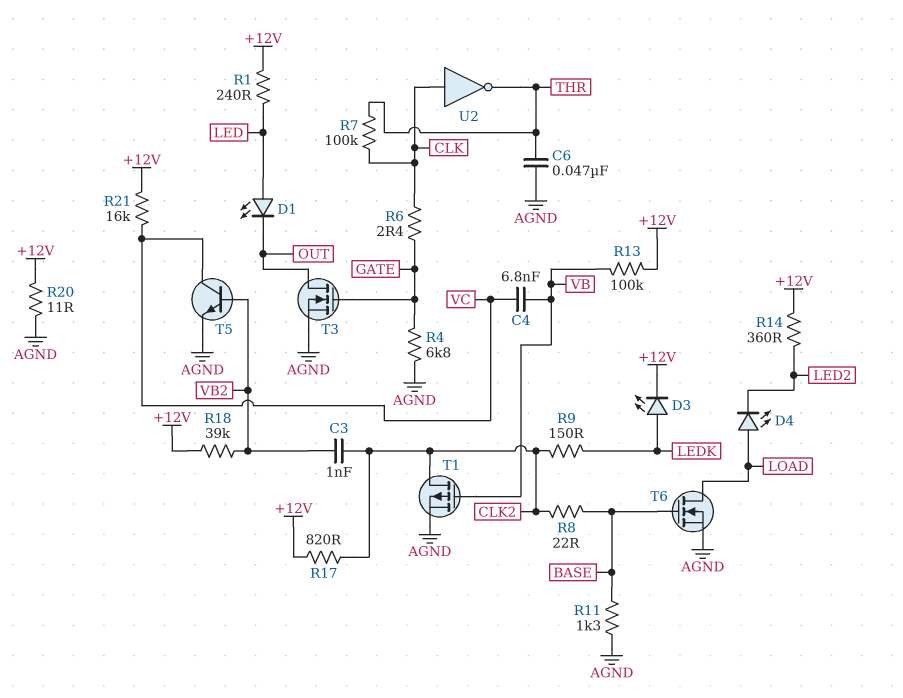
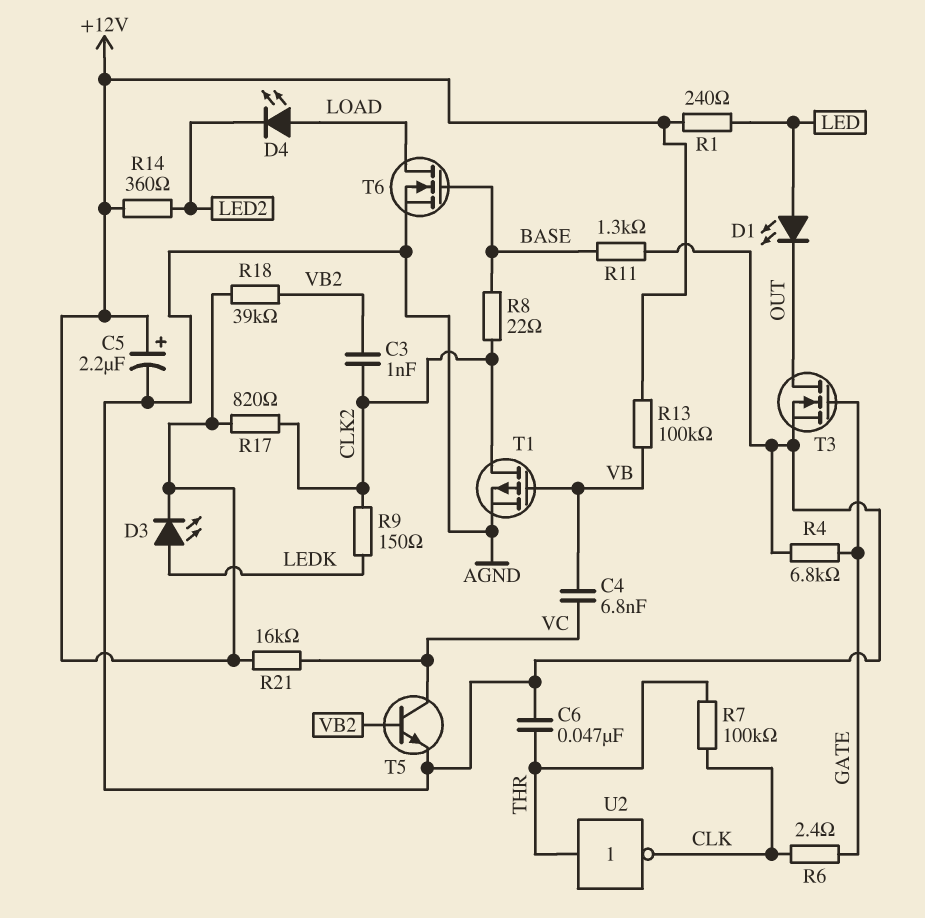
C5: none -> 2.2uF (plus +12V, minus AGND)
R20: 11 (+12V, AGND) -> none
U2: NOT (in CLK, out THR) -> NOT (in THR, out CLK)

